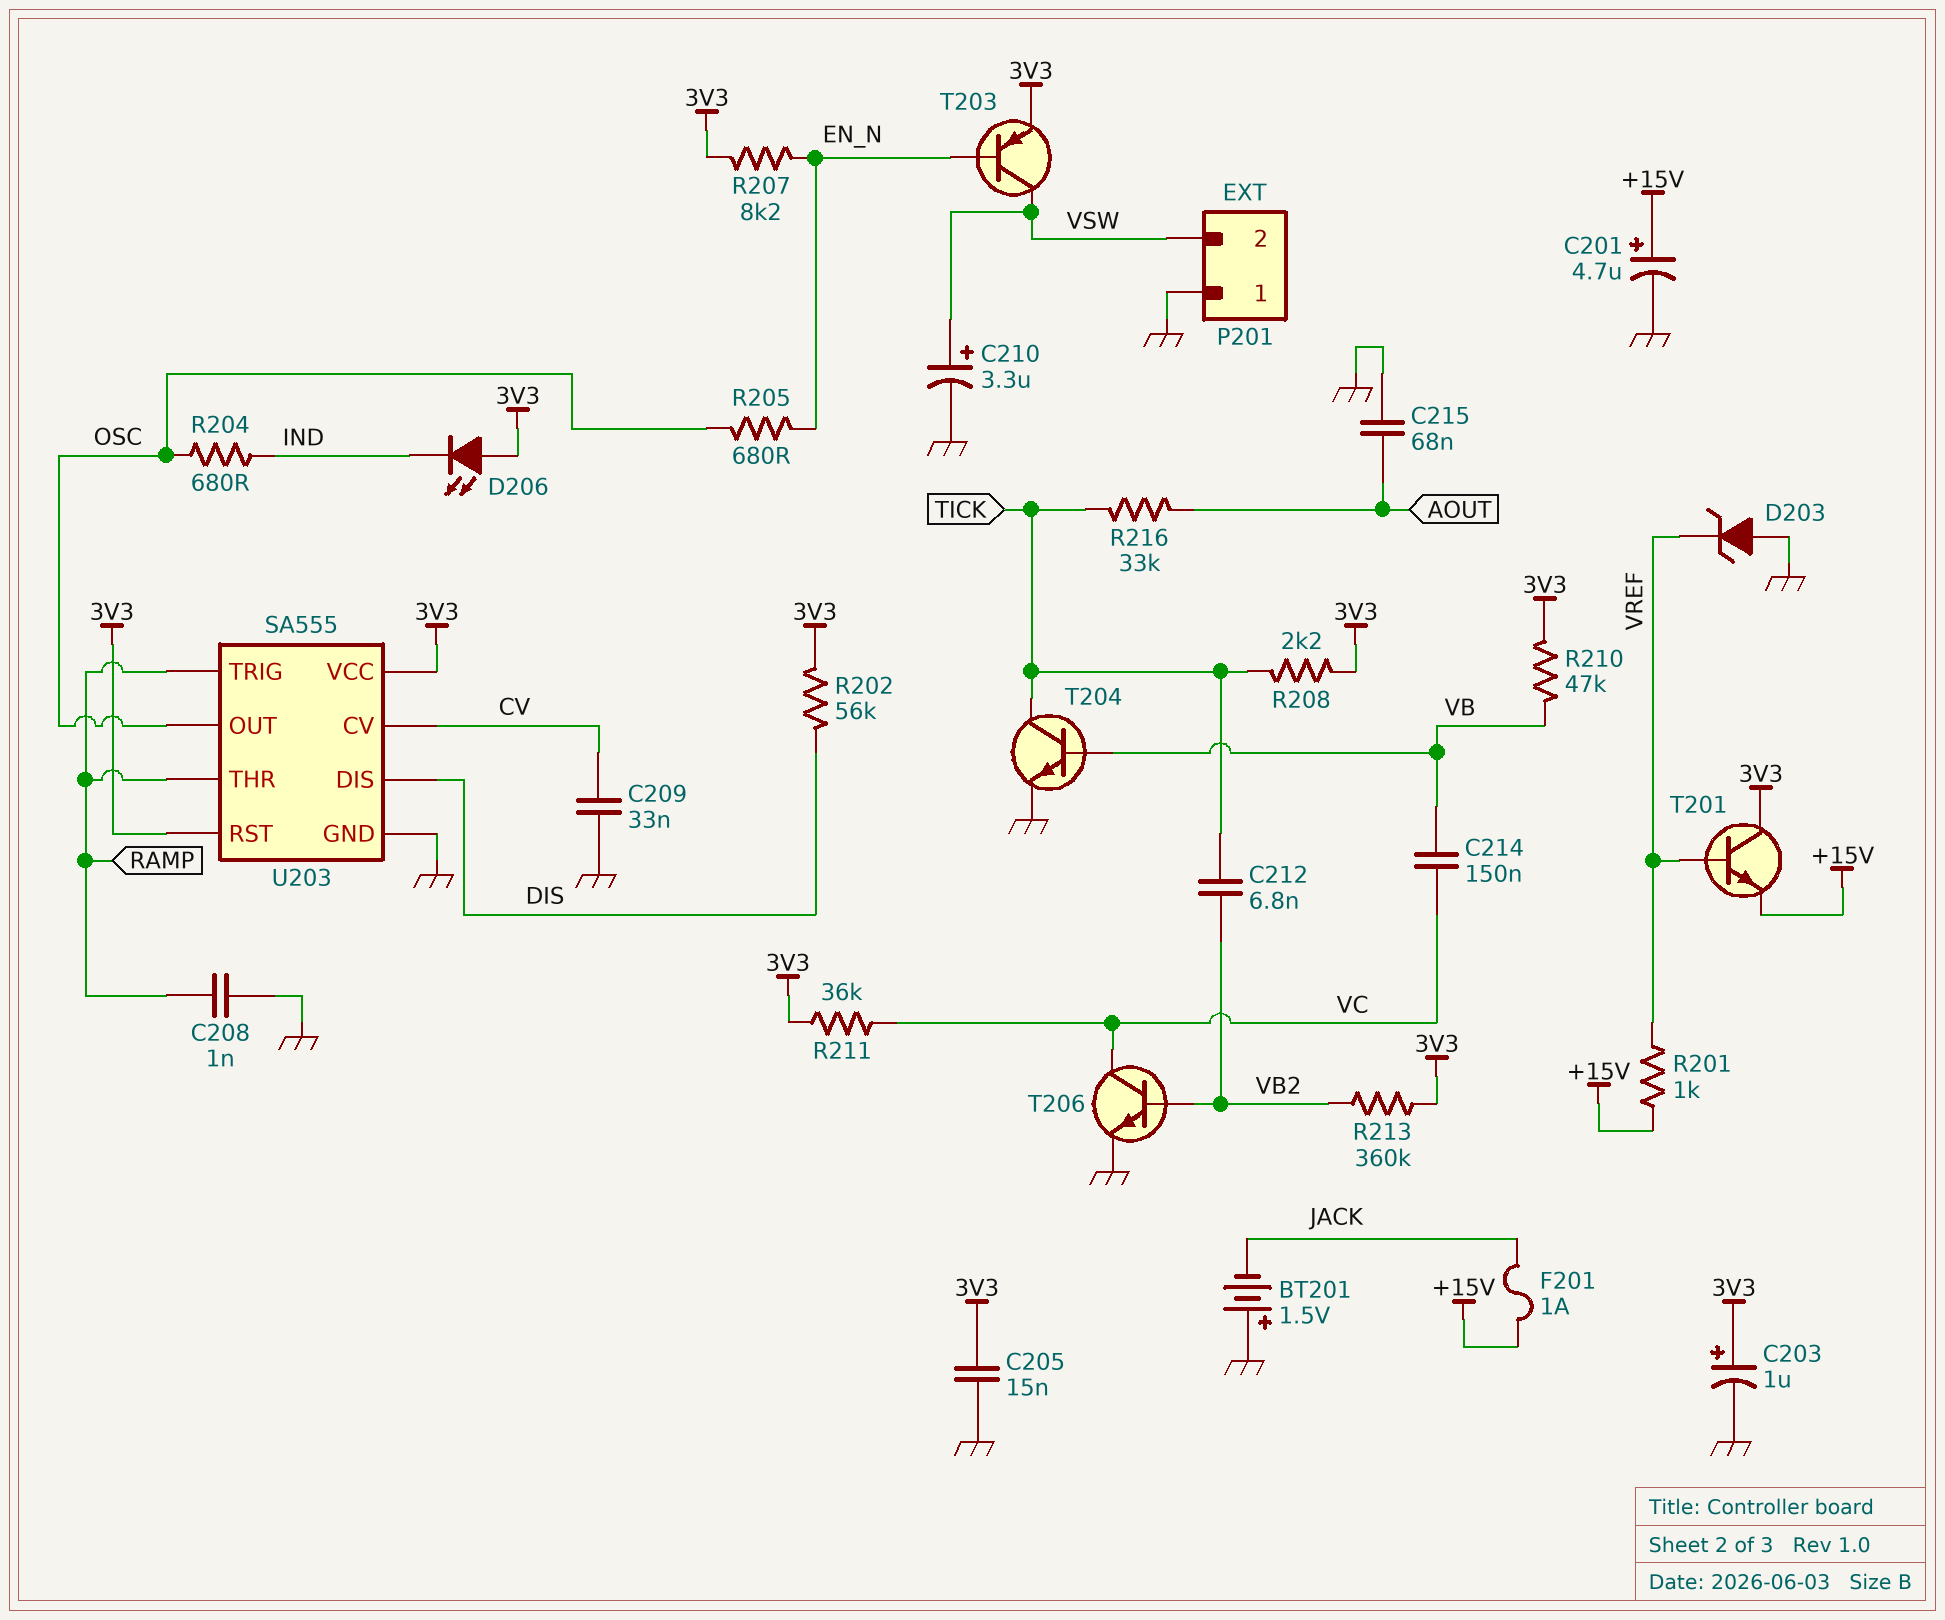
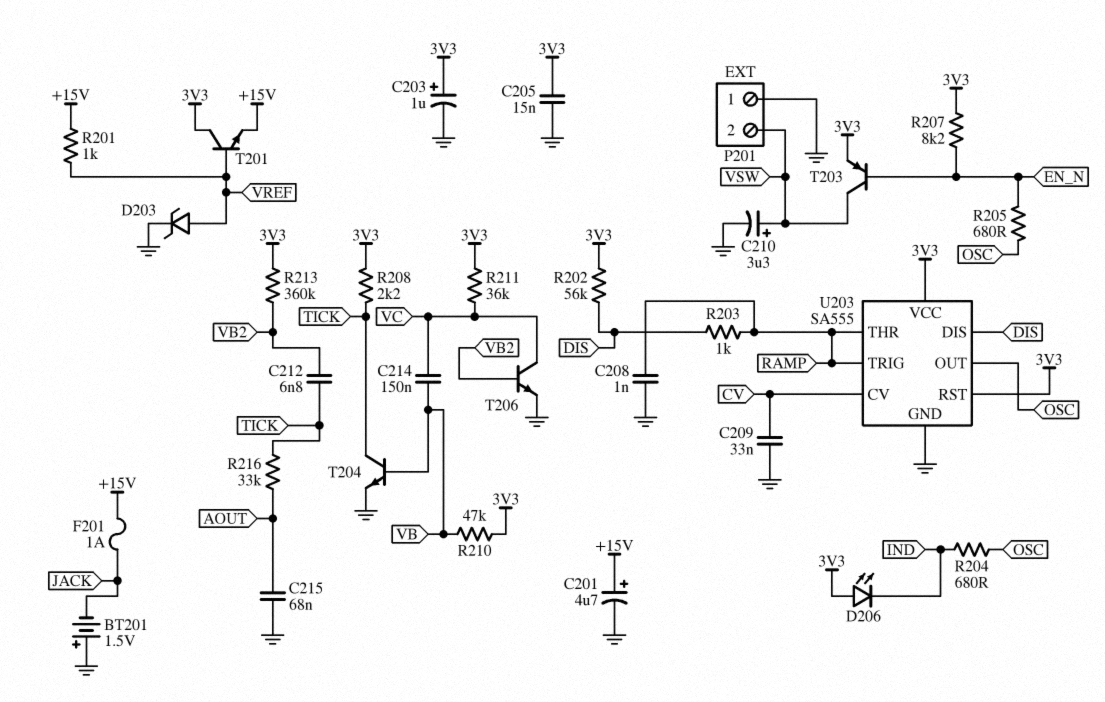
D203: zener (A GND, K VREF) -> zener (A VREF, K GND)
R203: none -> 1k (DIS, RAMP)

